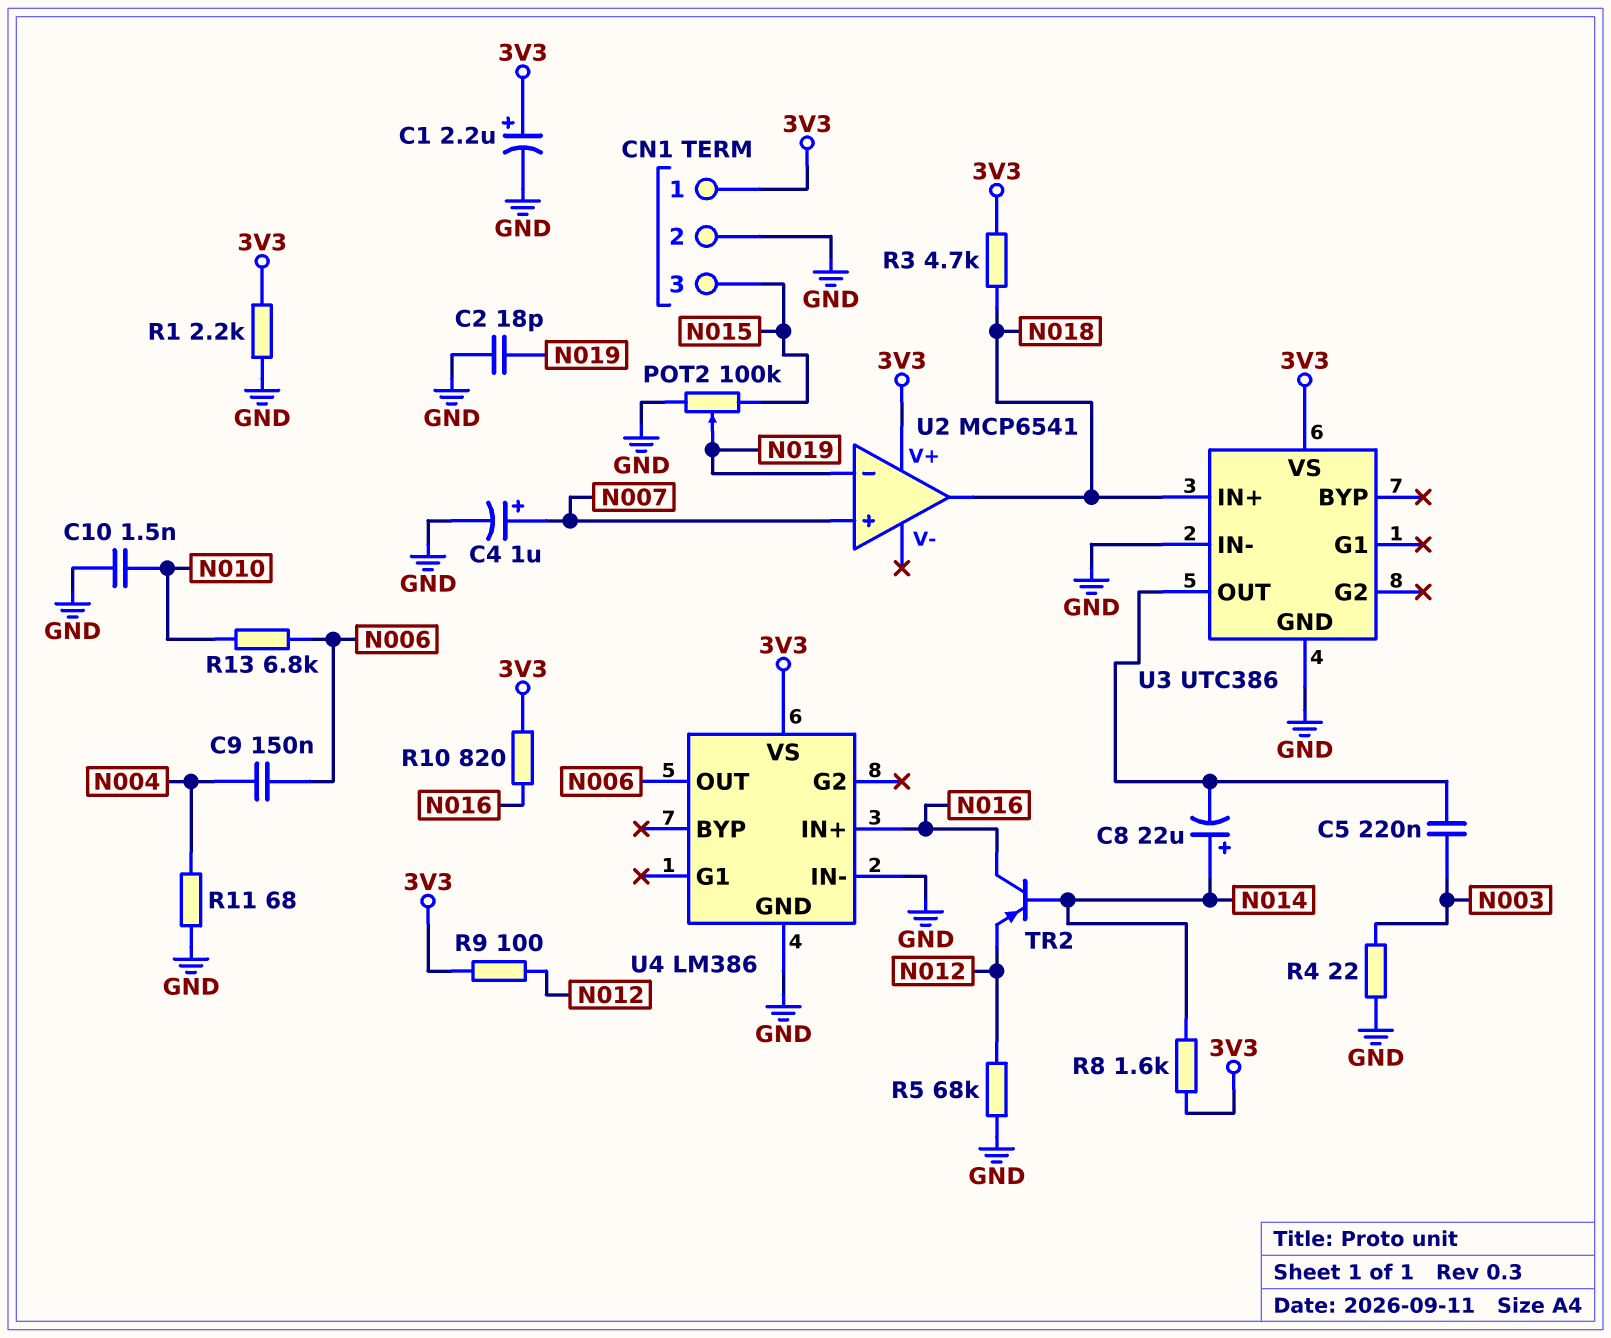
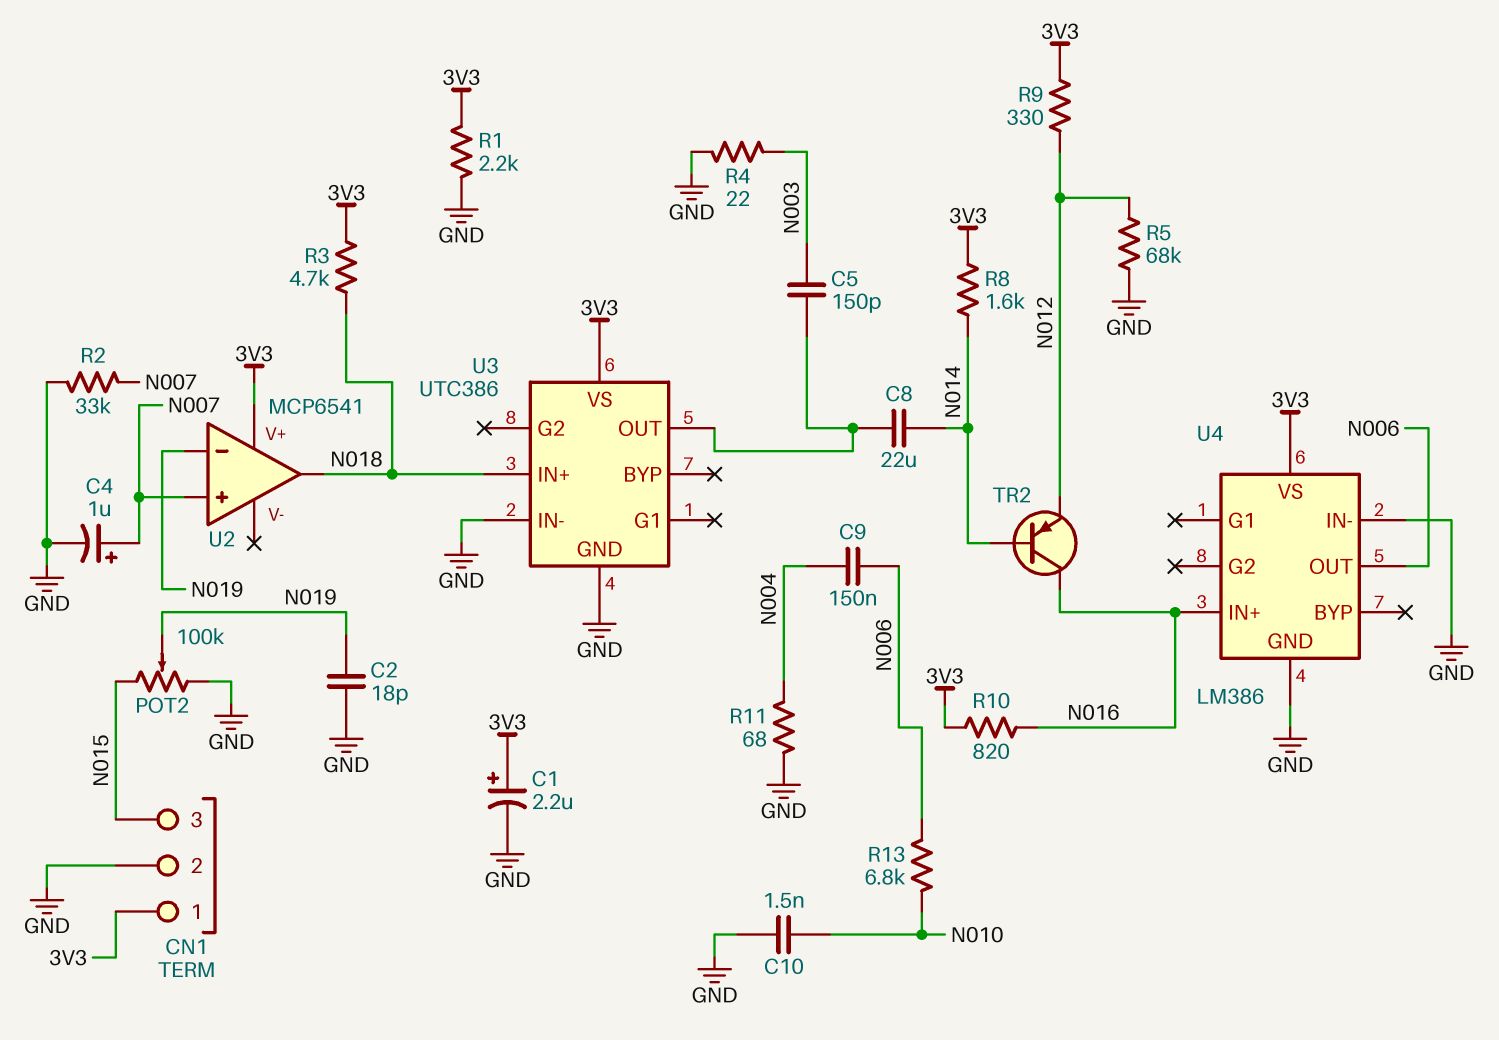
C5: 220nF (N003, U3/OUT) -> 150pF (N003, U3/OUT)
C8: 22uF (plus N014, minus U3/OUT) -> 22uF (N014, U3/OUT)
R2: none -> 33k (GND, N007)
R9: 100 (3V3, N012) -> 330 (3V3, N012)

